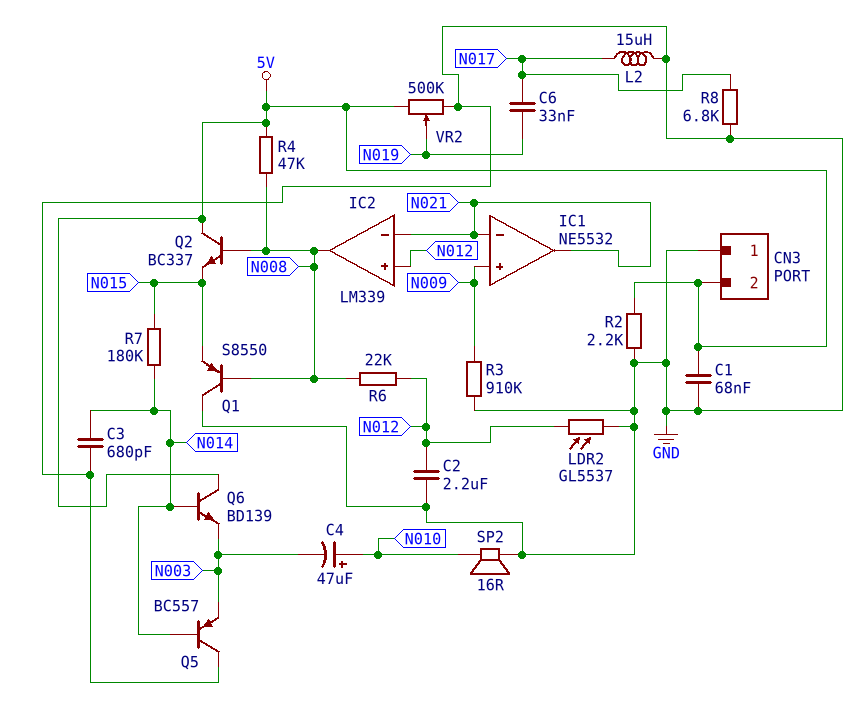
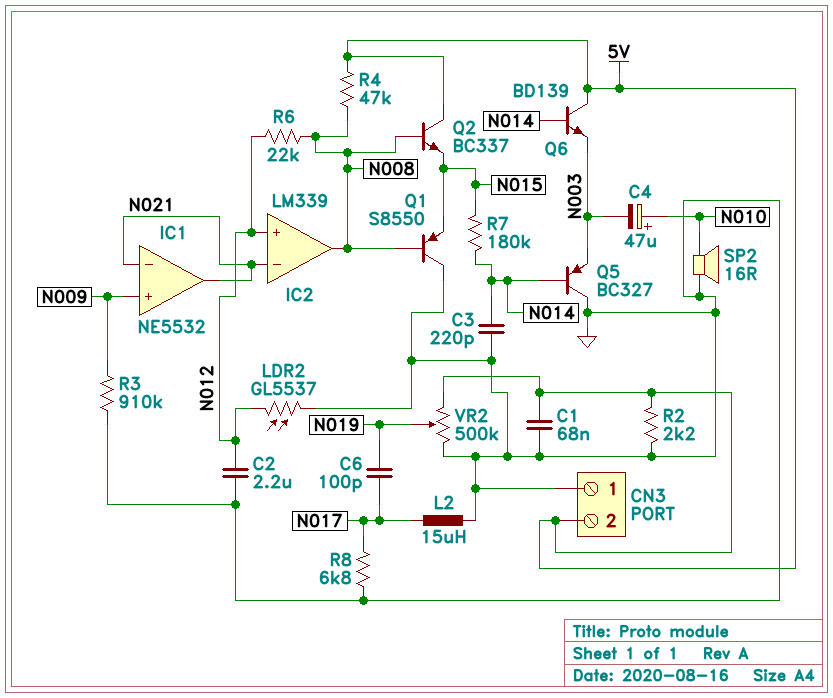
C3: 680pF (GND, N014) -> 220pF (GND, N014)
C6: 33nF (N017, N019) -> 100pF (N017, N019)
Q5: PNP BC557 (B N014, C GND, E N003) -> PNP BC327 (B N014, C GND, E N003)

